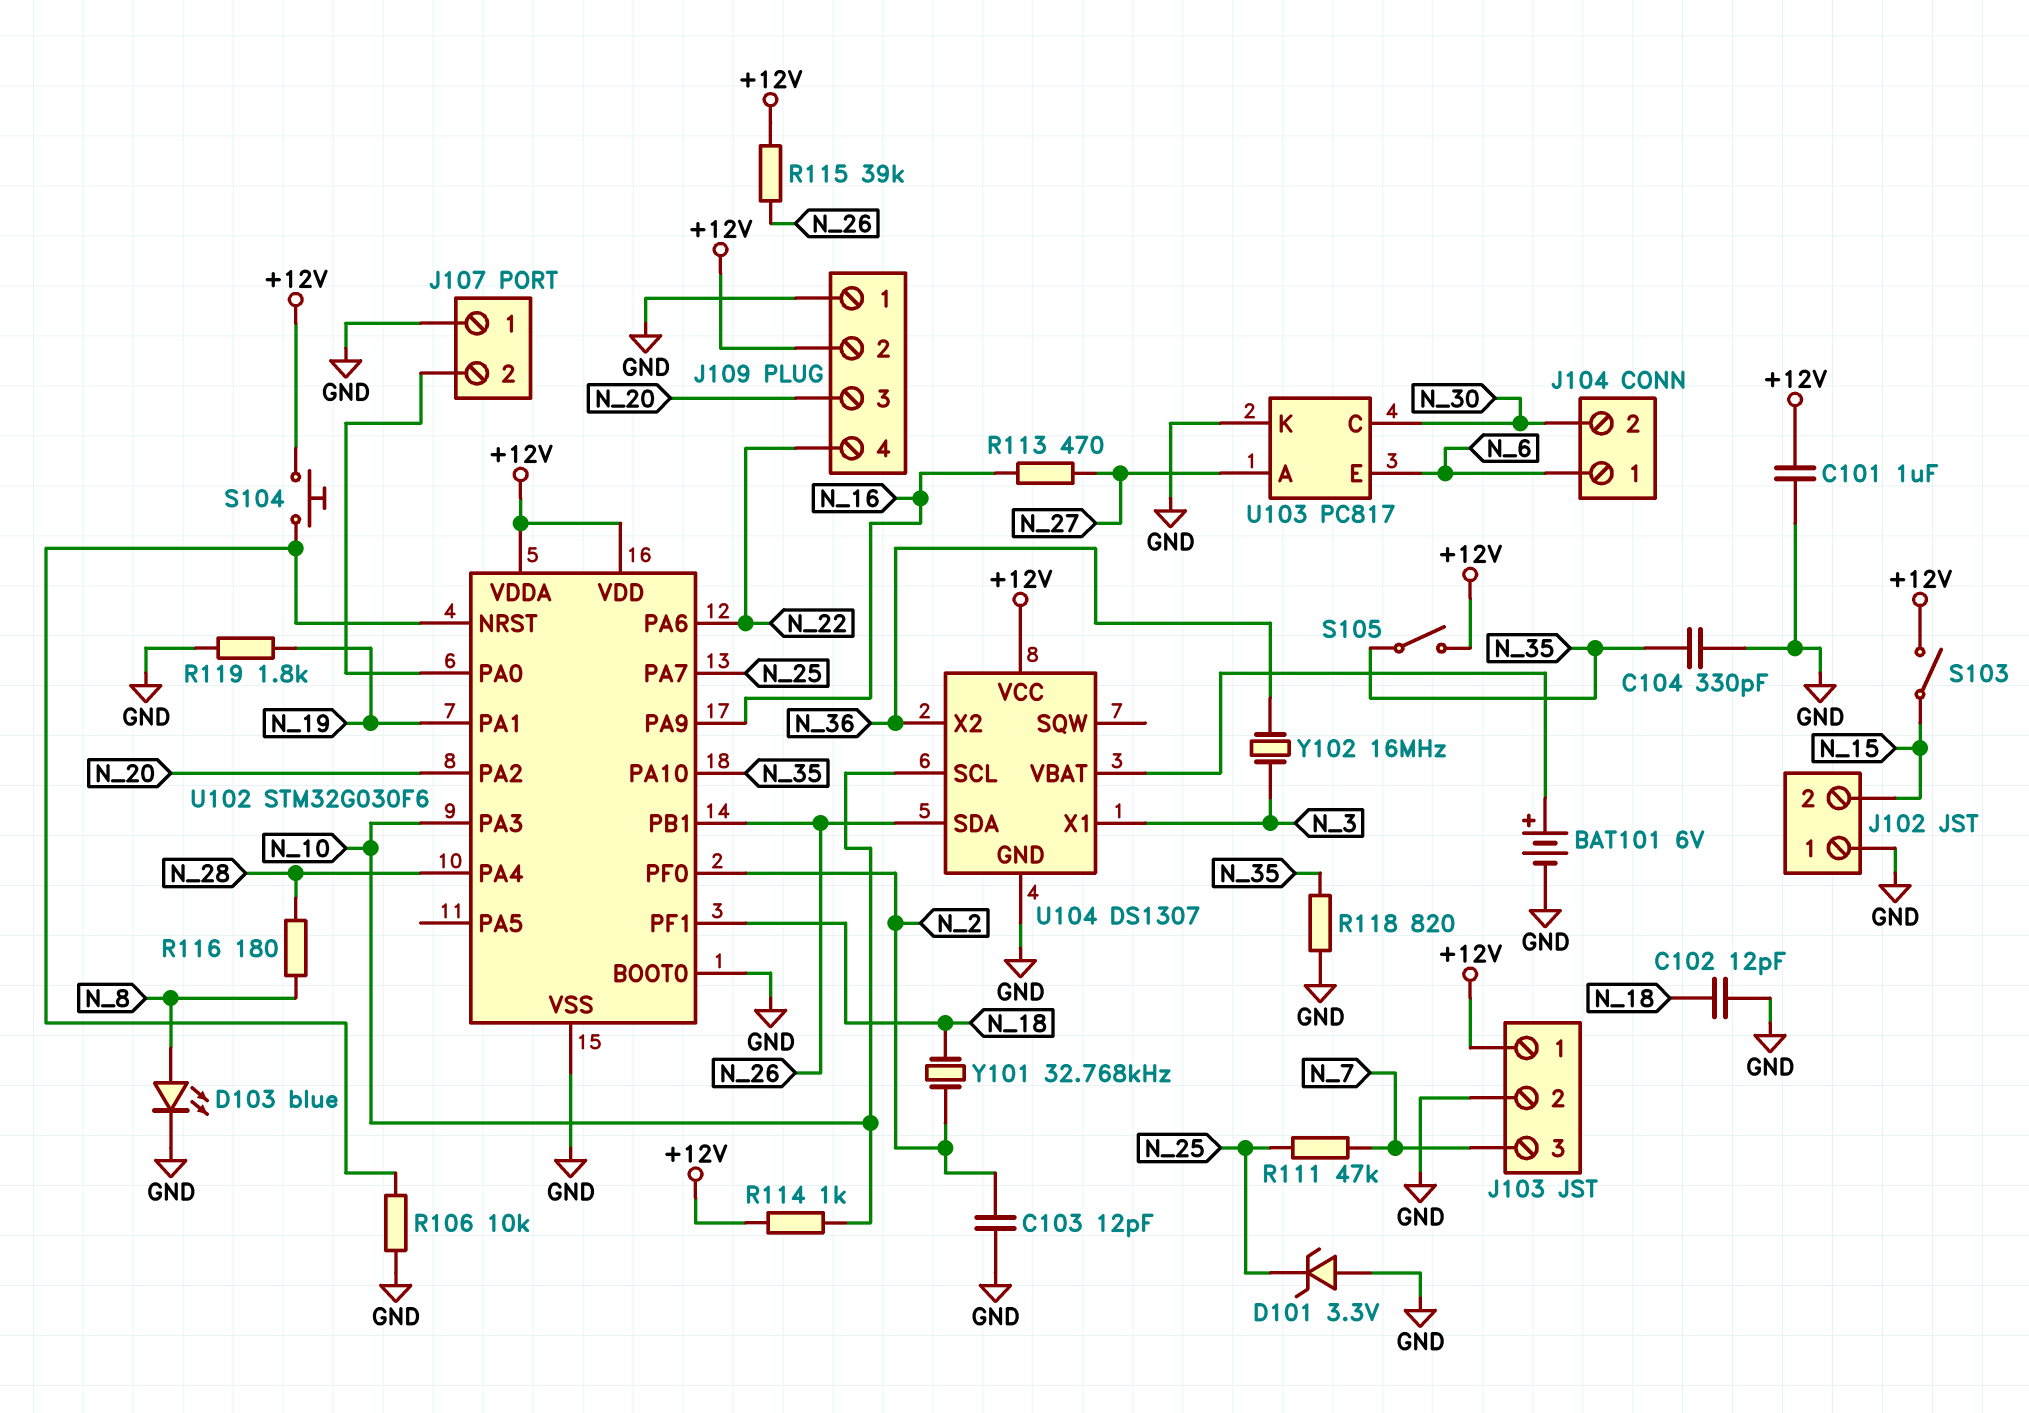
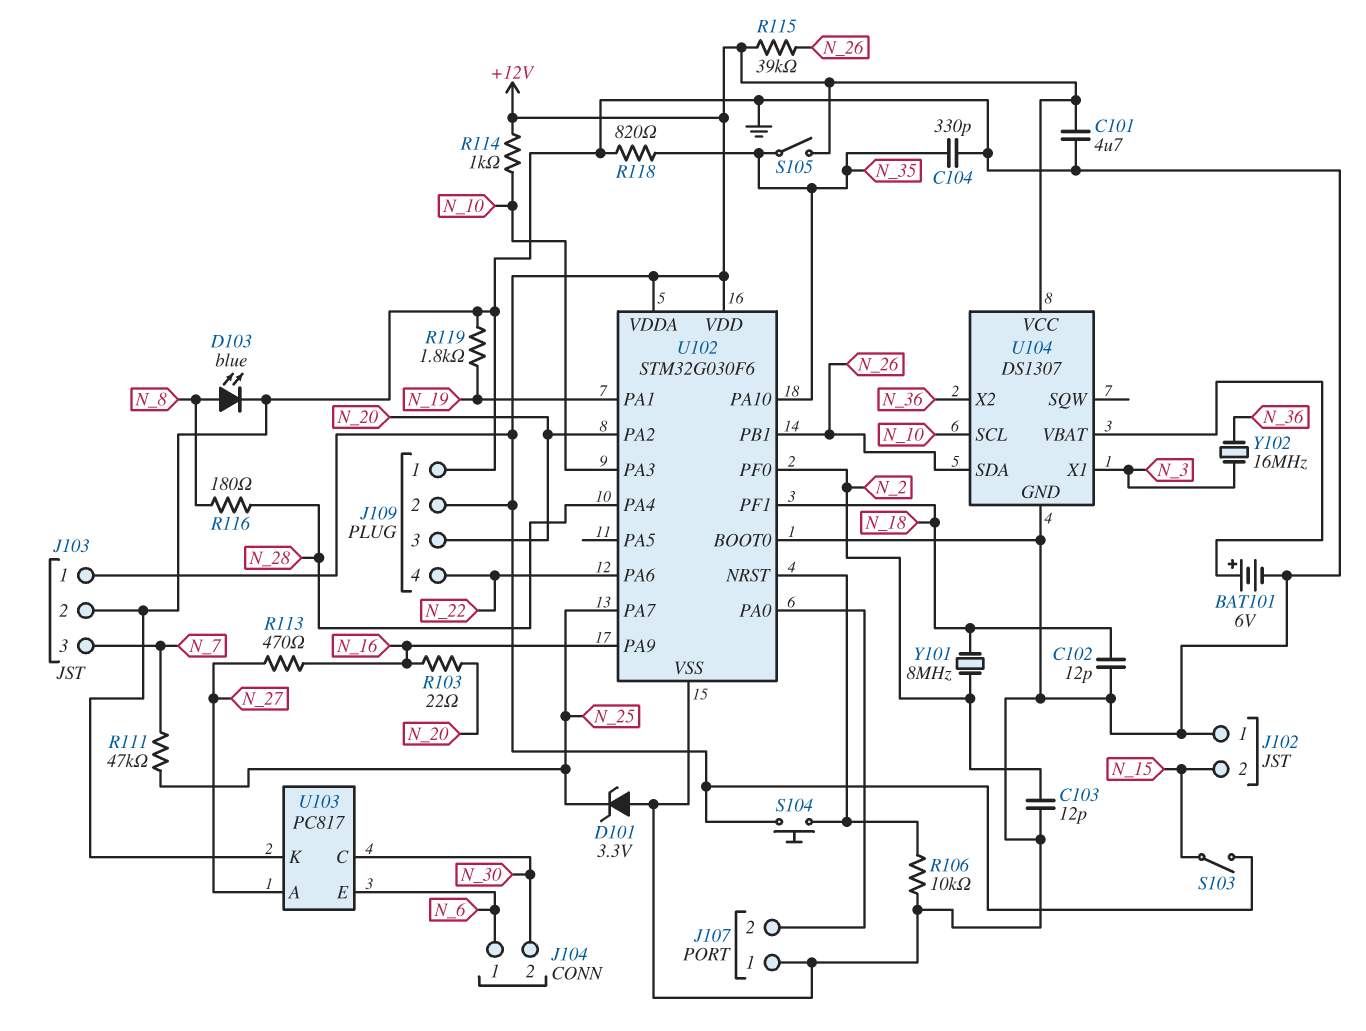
C101: 1uF (+12V, GND) -> 4.7uF (+12V, GND)
R103: none -> 22 (N_16, N_20)
Y101: 32.768kHz (N_2, N_18) -> 8MHz (N_2, N_18)

